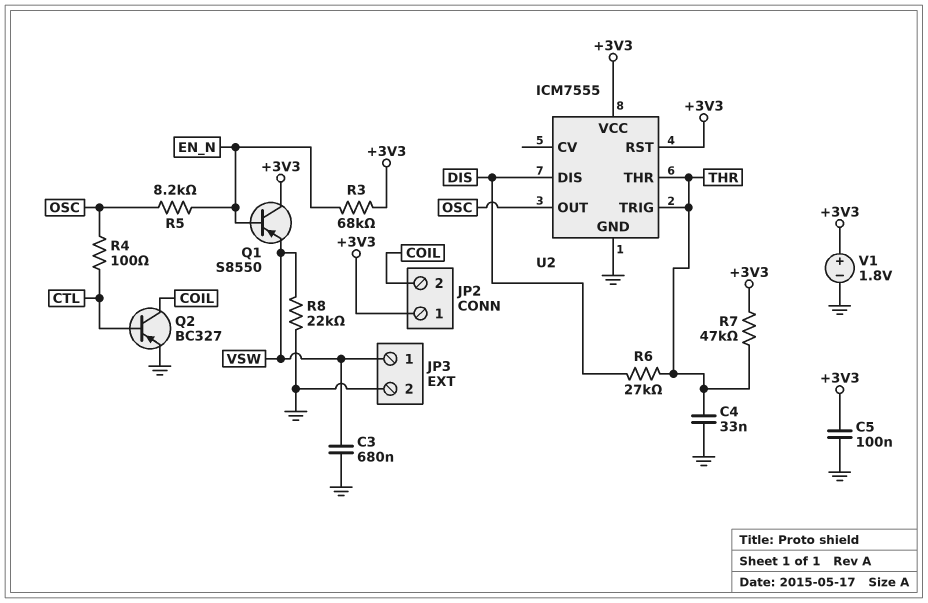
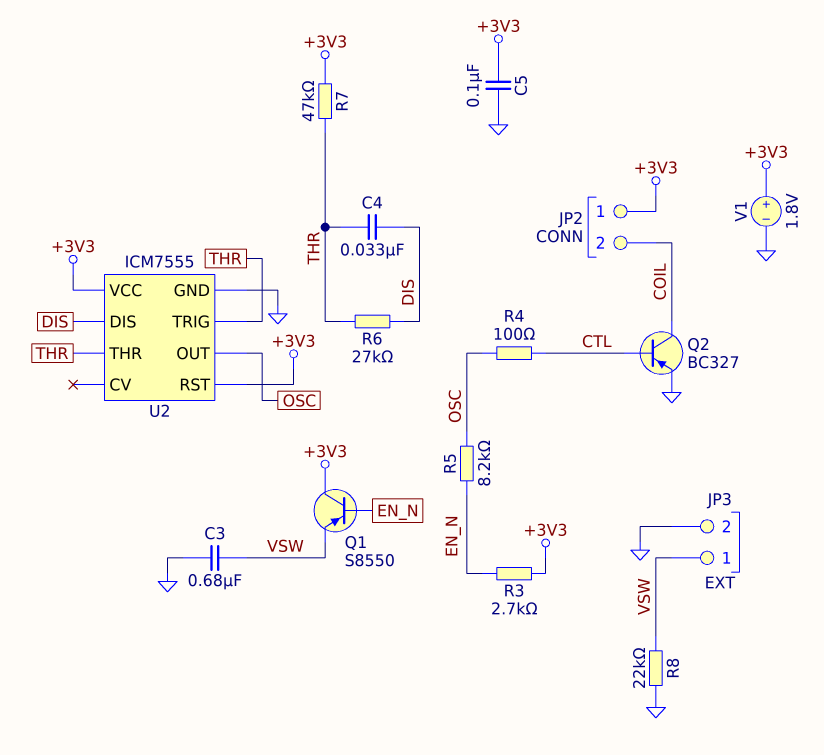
C4: 33nF (GND, THR) -> 33nF (DIS, THR)
R3: 68k (+3V3, EN_N) -> 2.7k (+3V3, EN_N)

